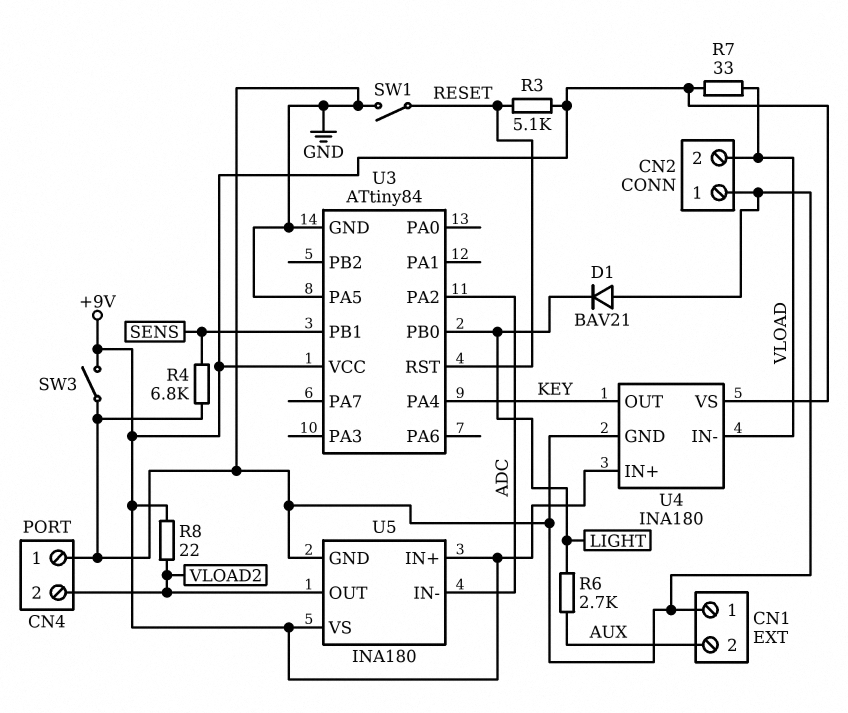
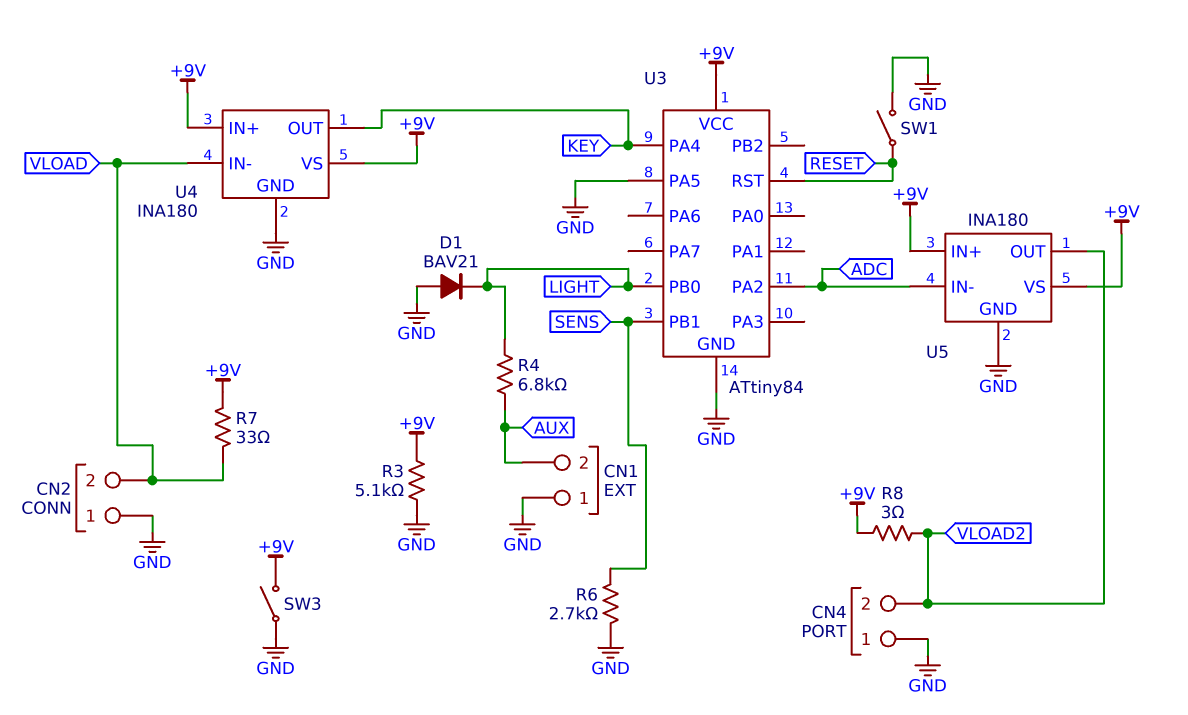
R3: 5.1k (+9V, RESET) -> 5.1k (+9V, GND)
R4: 6.8k (GND, SENS) -> 6.8k (AUX, LIGHT)
R6: 2.7k (AUX, LIGHT) -> 2.7k (GND, SENS)
R8: 22 (+9V, VLOAD2) -> 3 (+9V, VLOAD2)

